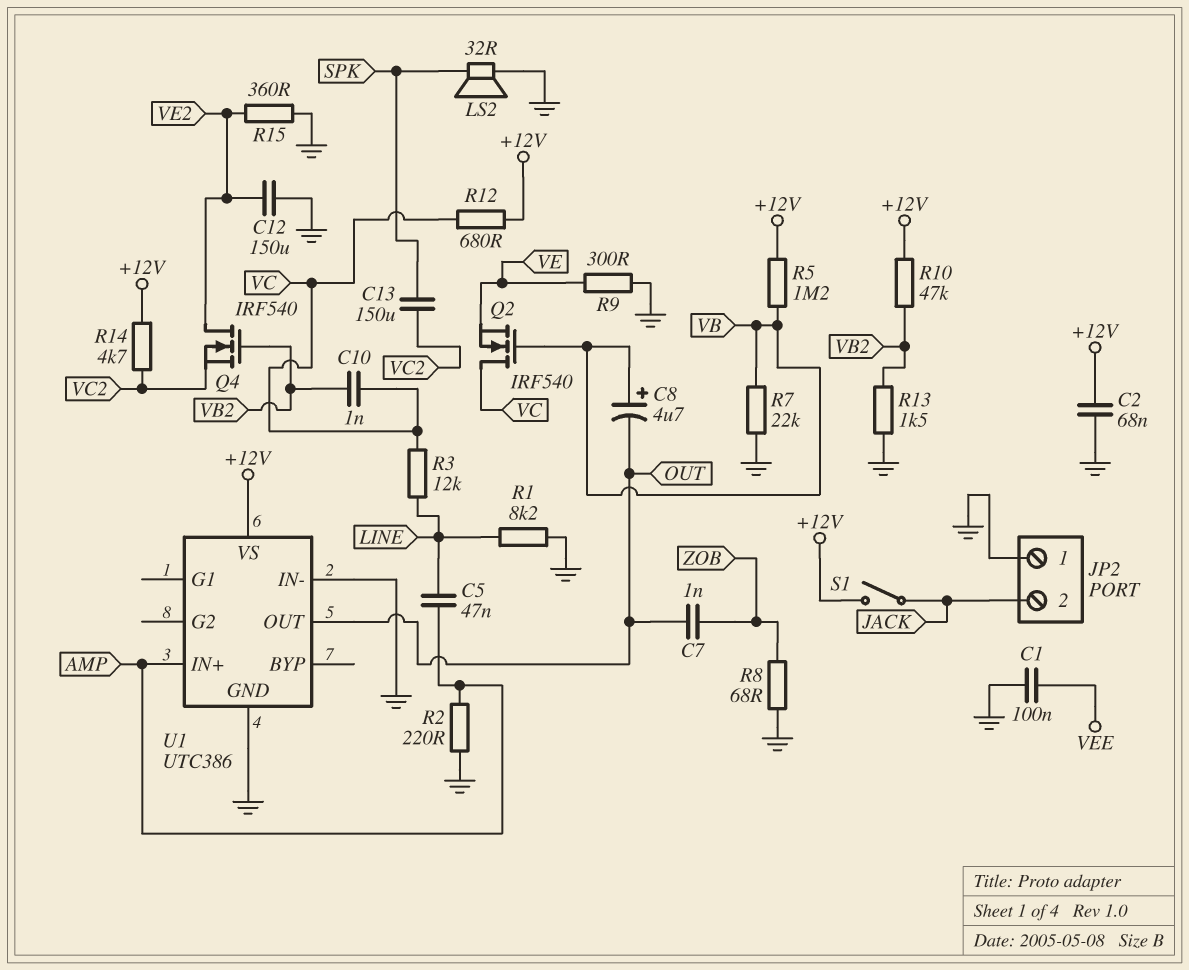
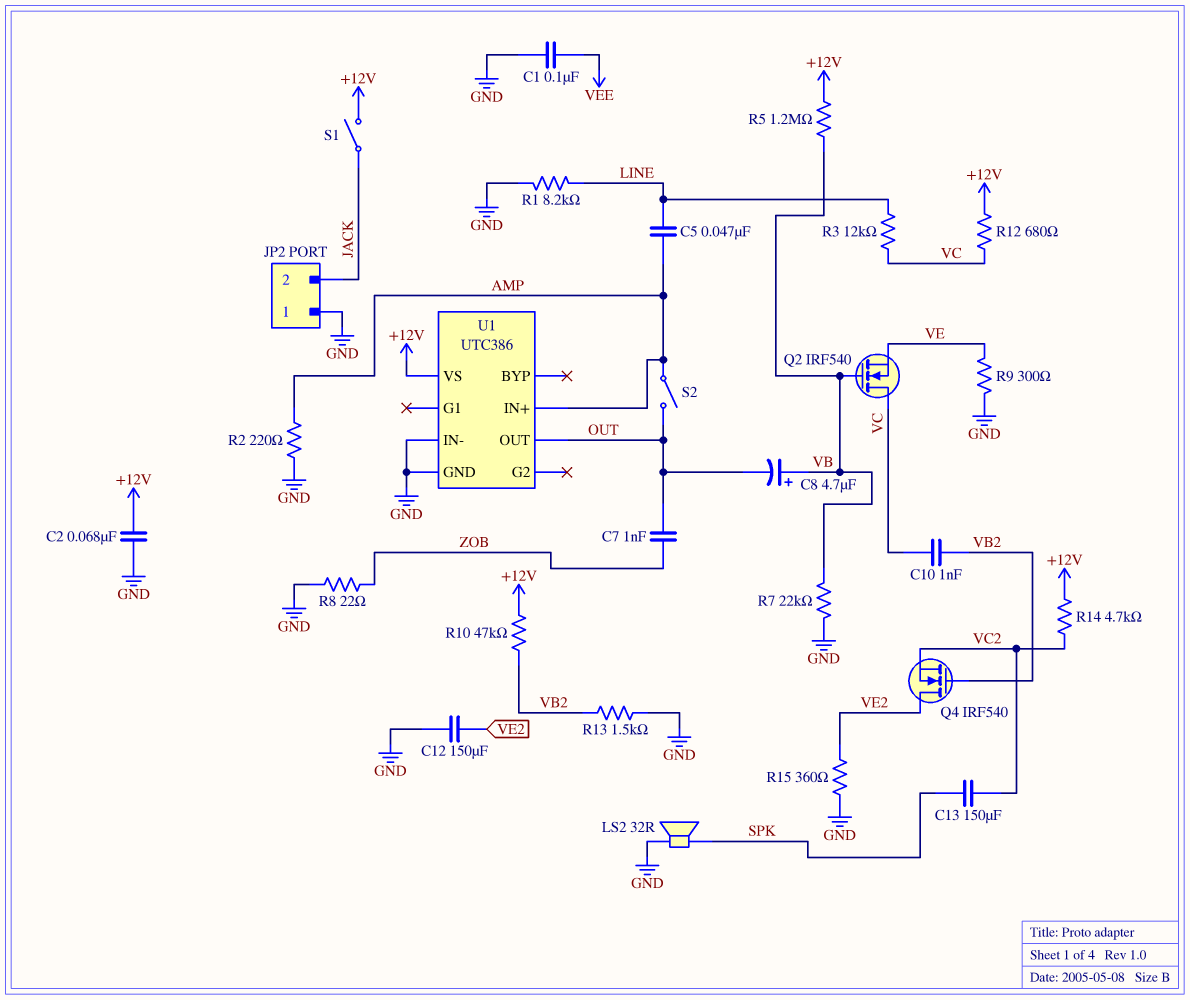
R8: 68 (GND, ZOB) -> 22 (GND, ZOB)
S2: none -> switch (AMP, OUT)

